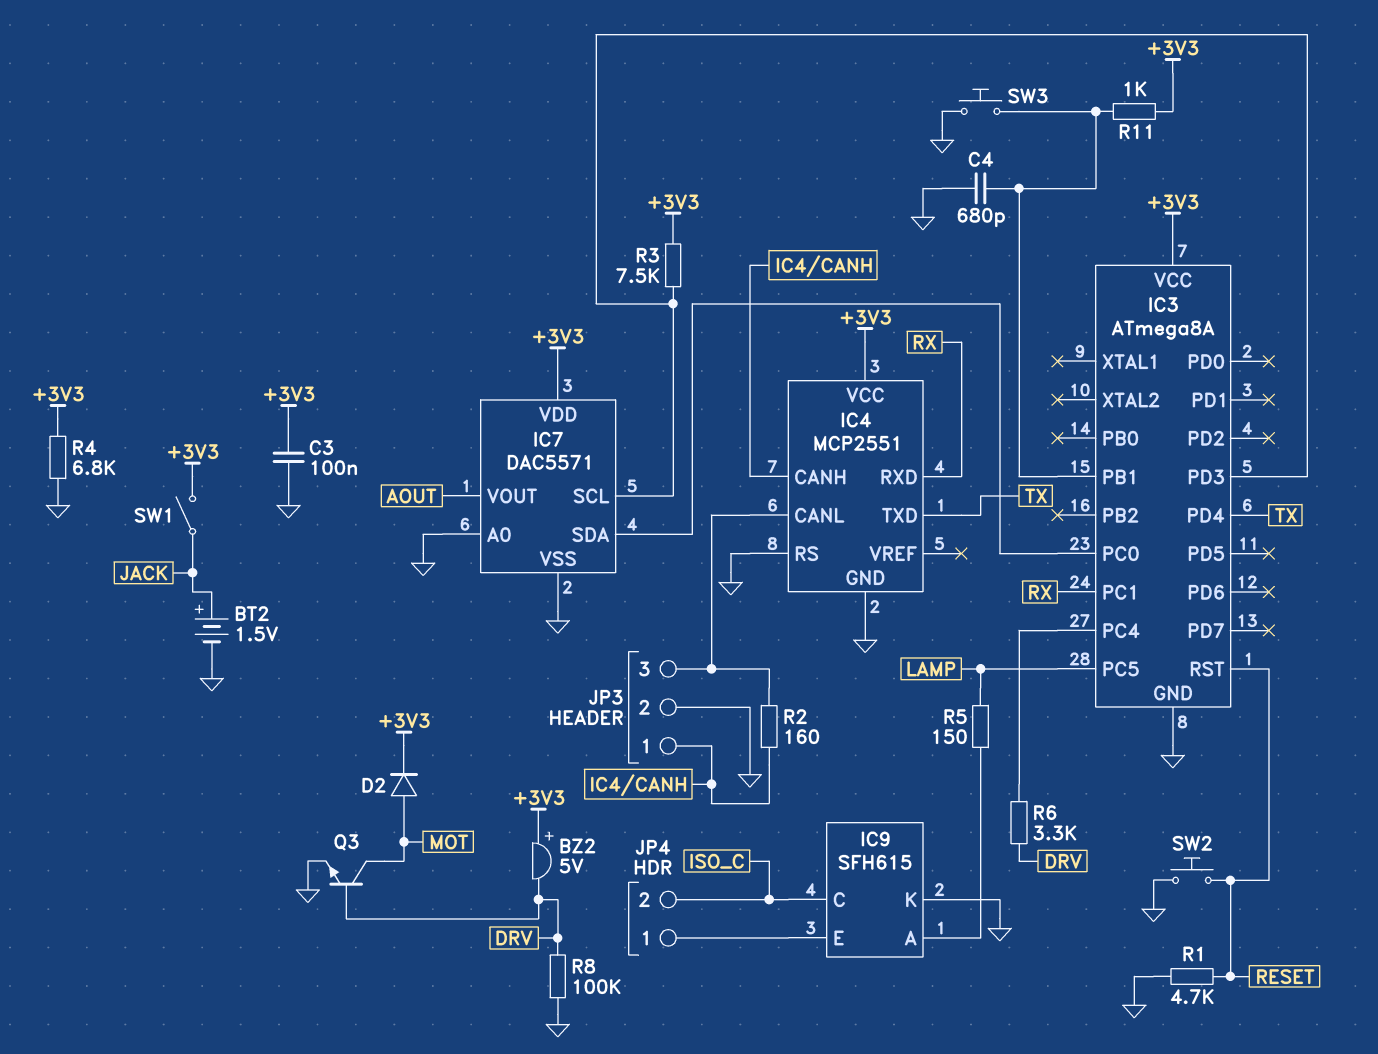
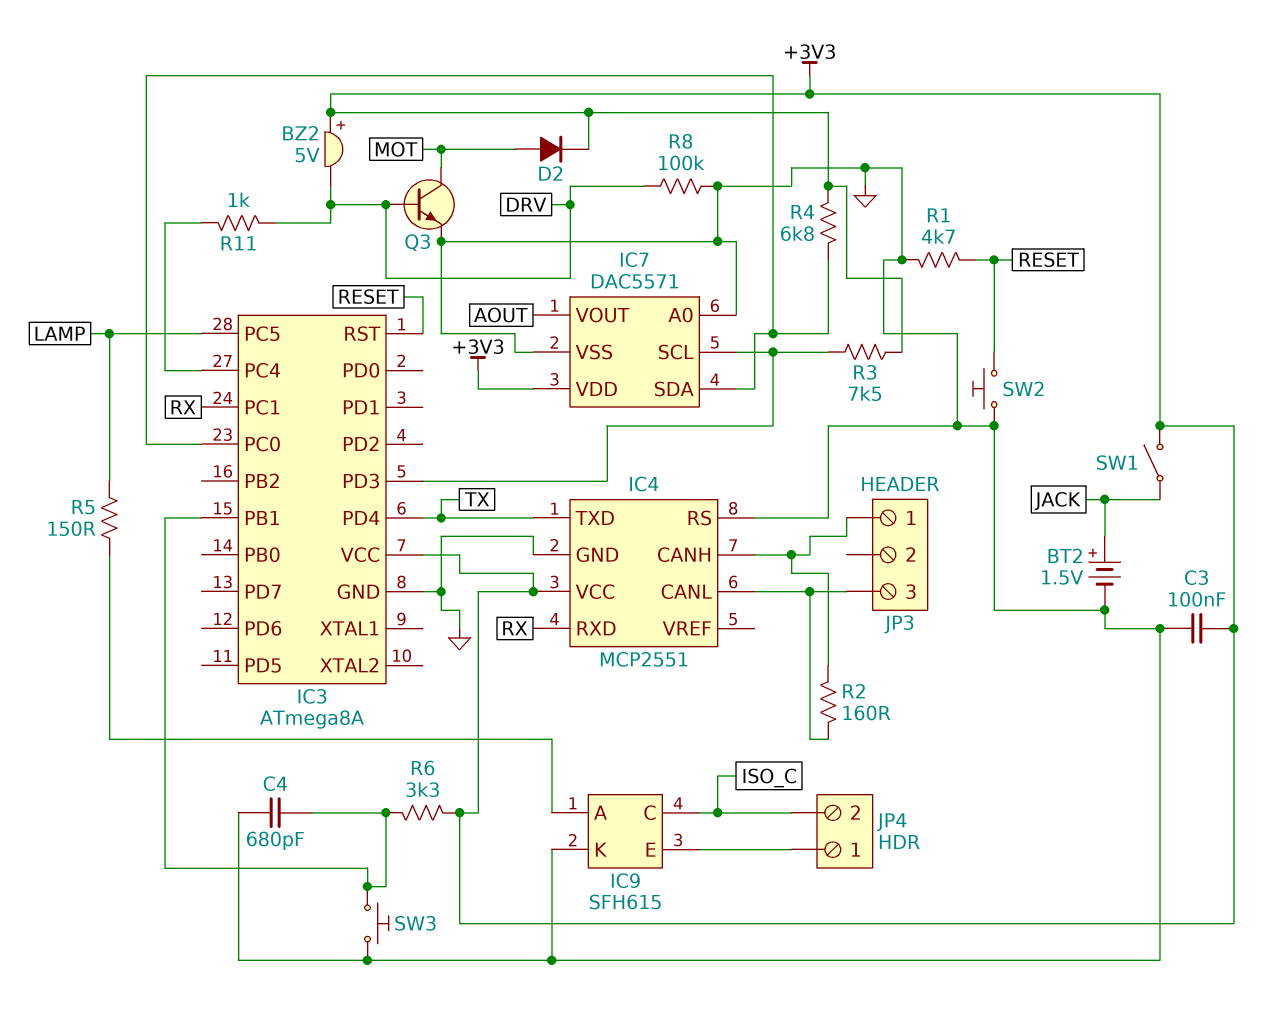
JP3 pin 2: GND -> none
R4: 6.8k (+3V3, GND) -> 6.8k (+3V3, IC3/PC0)
R6: 3.3k (DRV, IC3/PC4) -> 3.3k (+3V3, IC3/PB1)
R11: 1k (+3V3, IC3/PB1) -> 1k (DRV, IC3/PC4)

